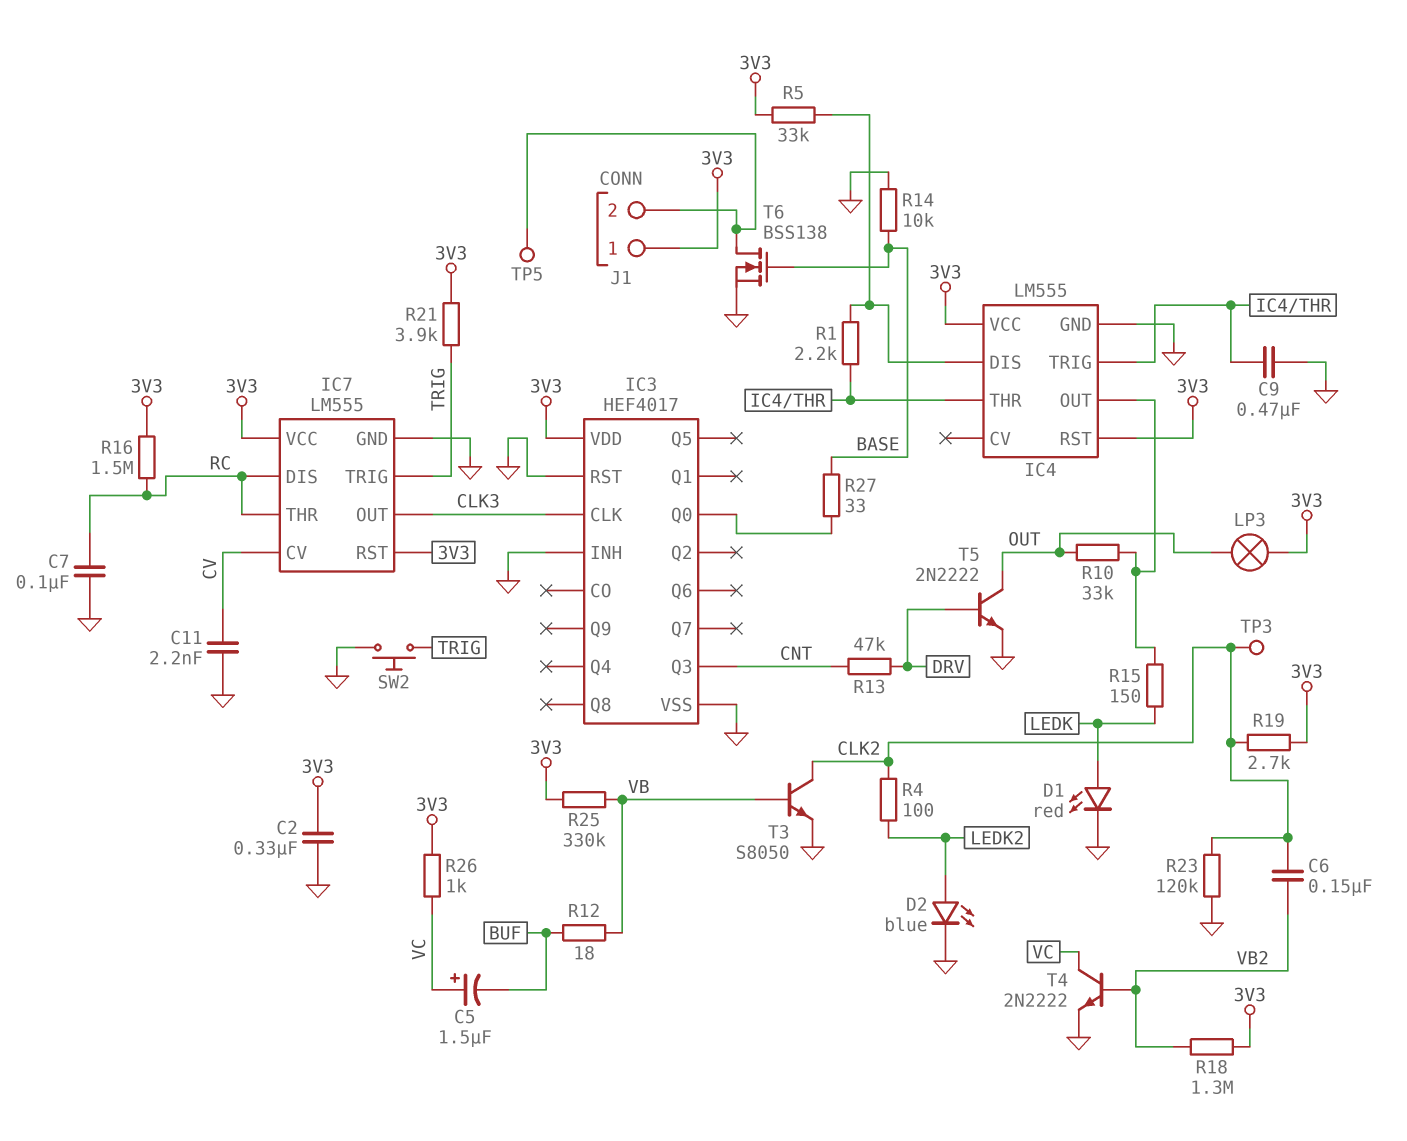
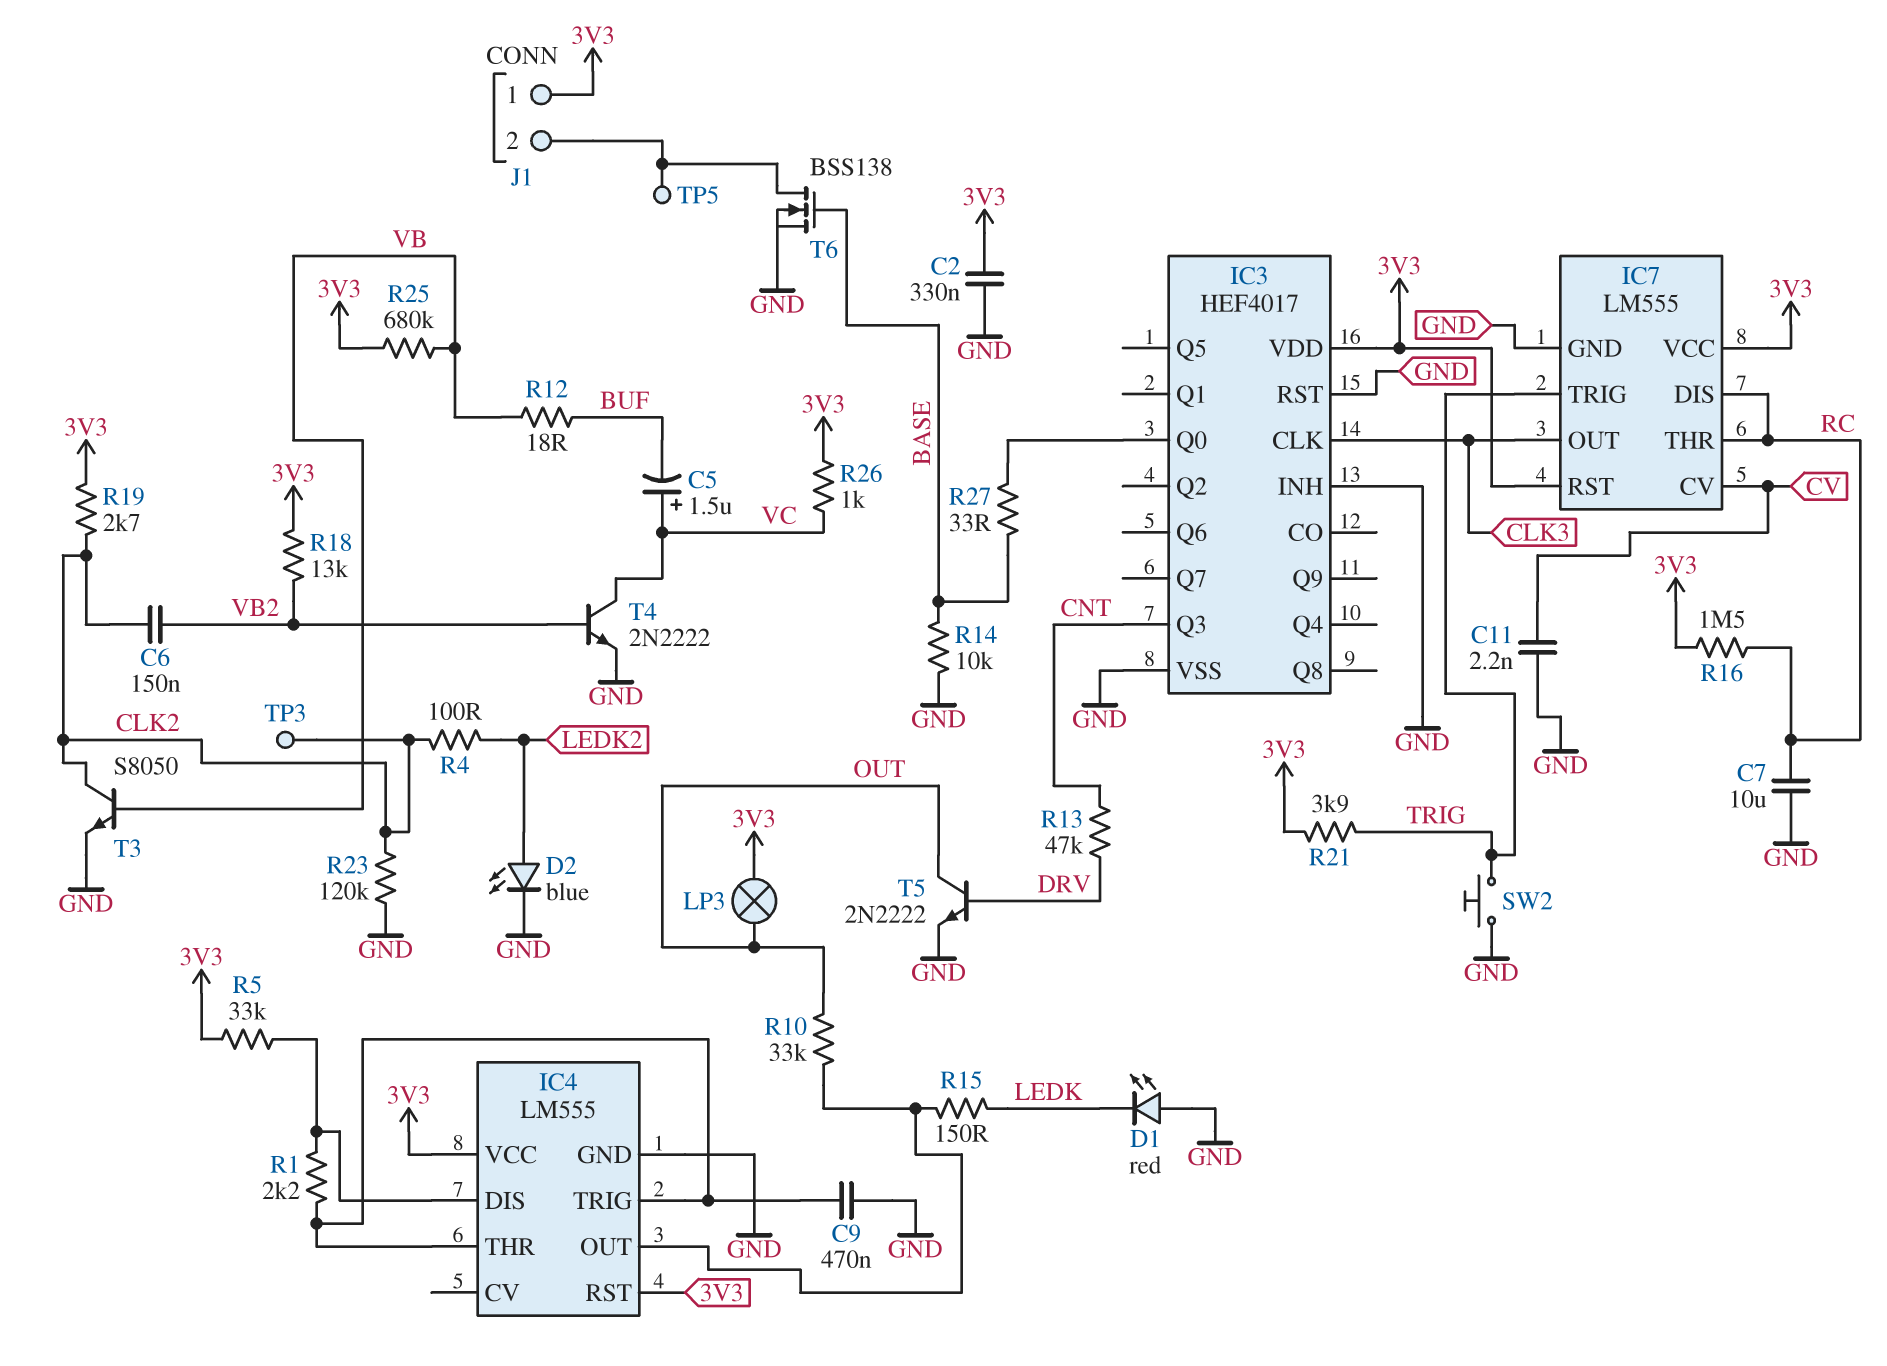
C7: 100nF (GND, RC) -> 10uF (GND, RC)
D1: LED red (A LEDK, K GND) -> LED red (A GND, K LEDK)
R18: 1.3M (3V3, VB2) -> 13k (3V3, VB2)
R25: 330k (3V3, VB) -> 680k (3V3, VB)

